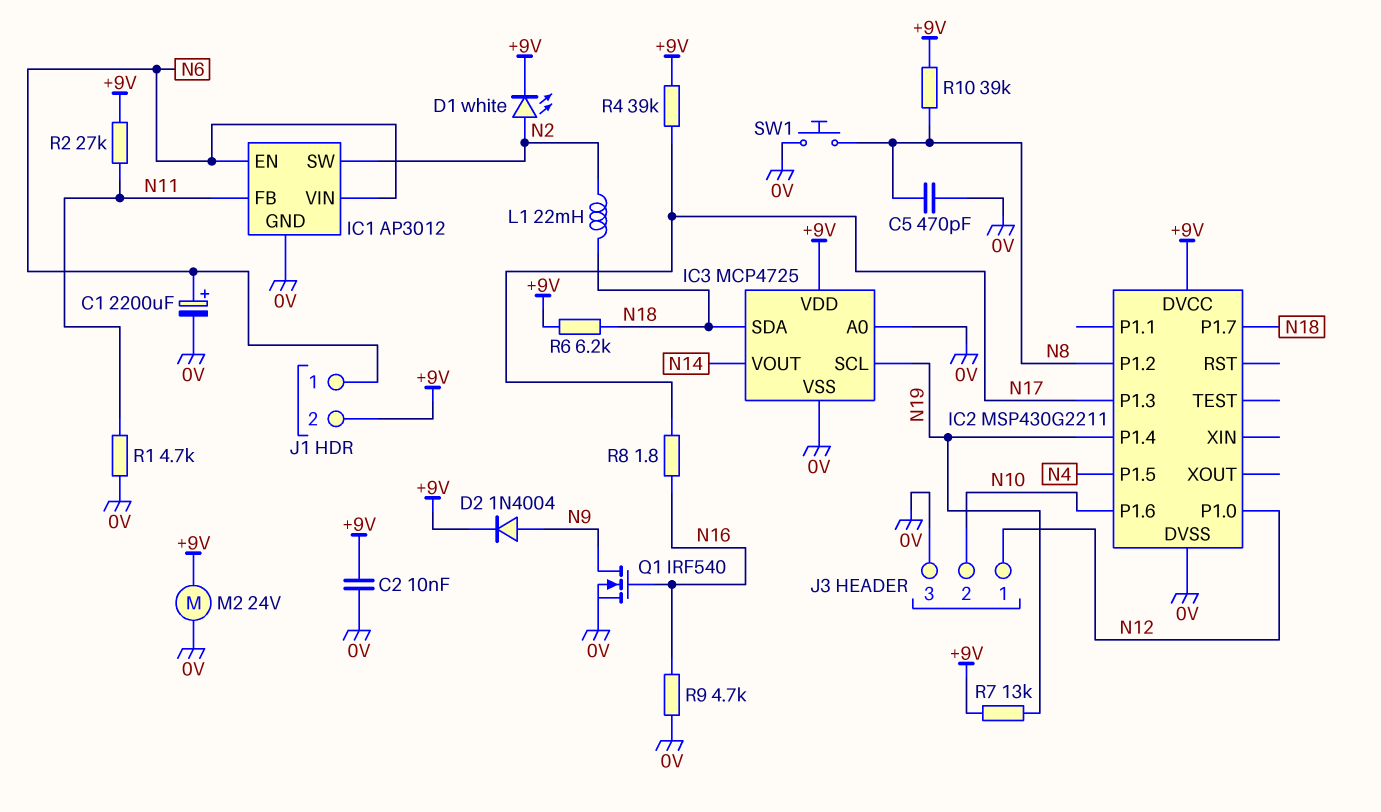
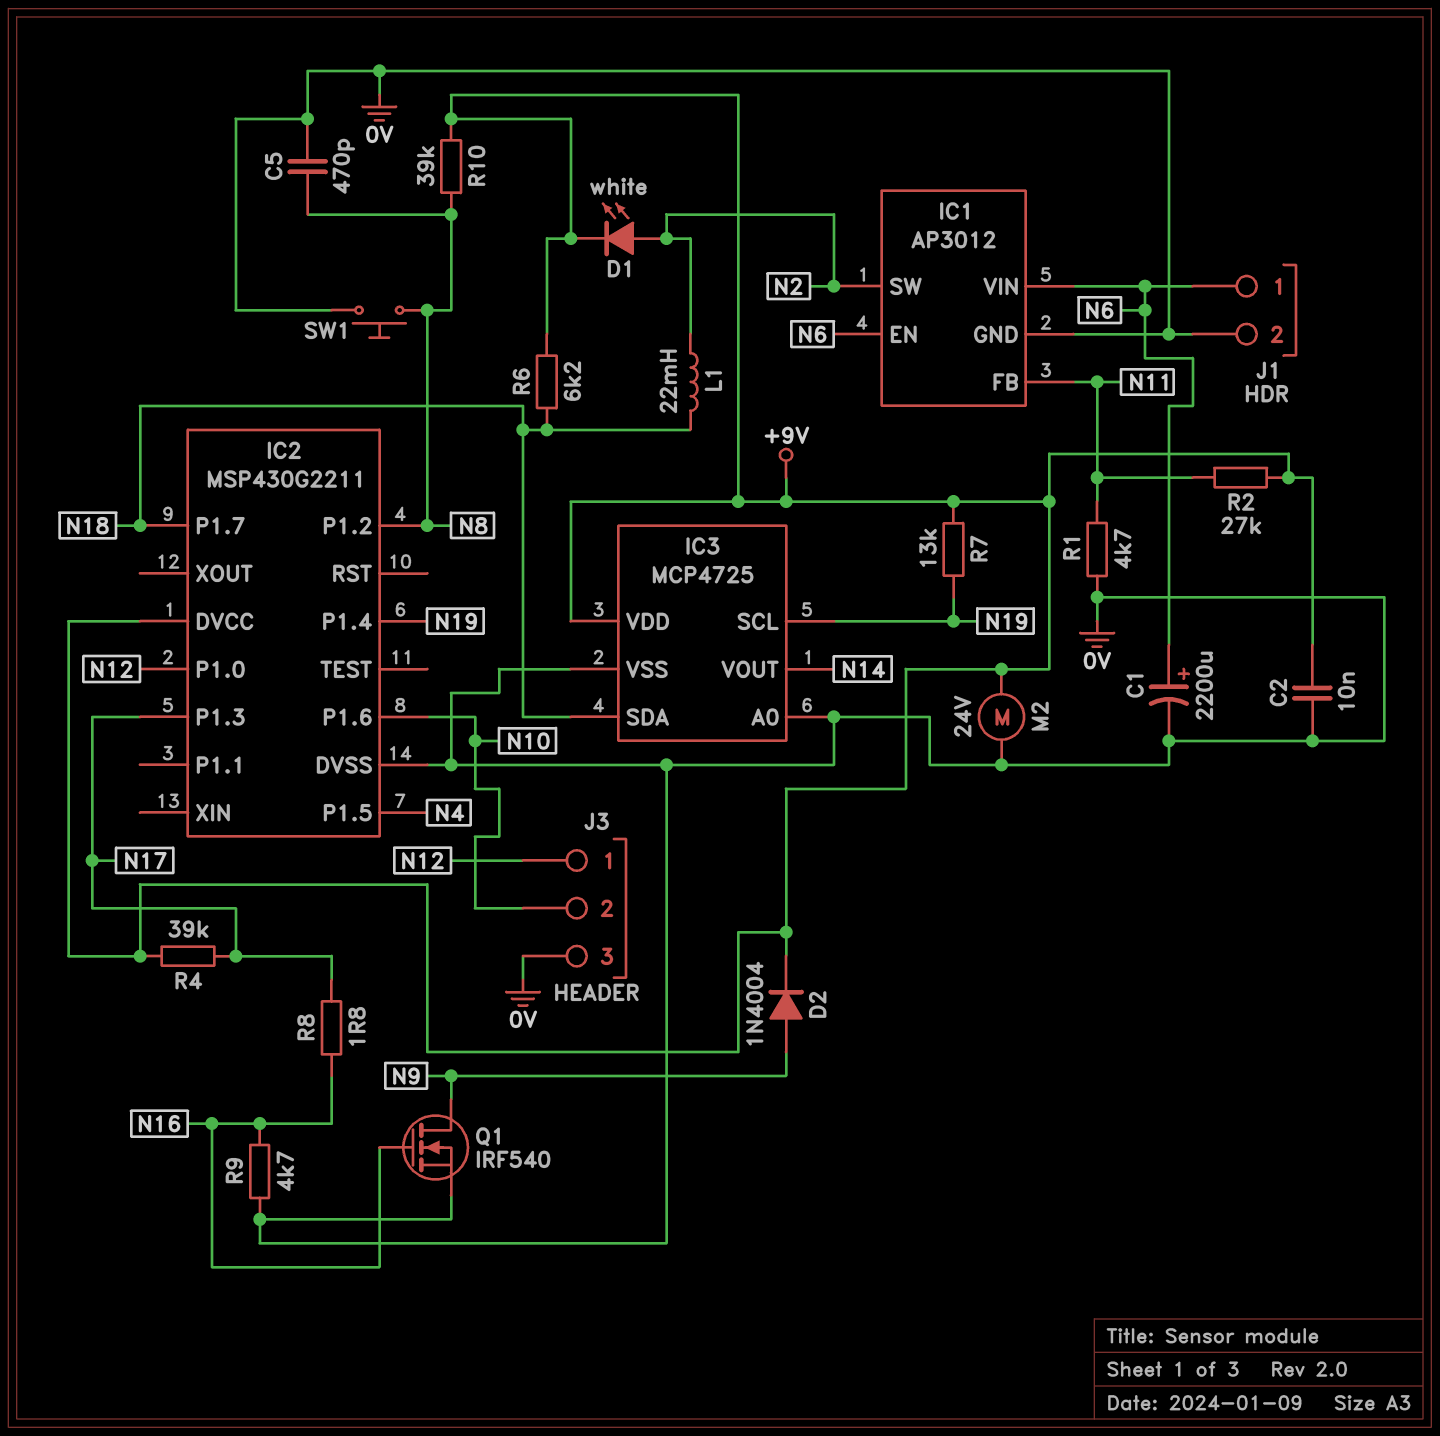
J1 pin 2: +9V -> 0V

